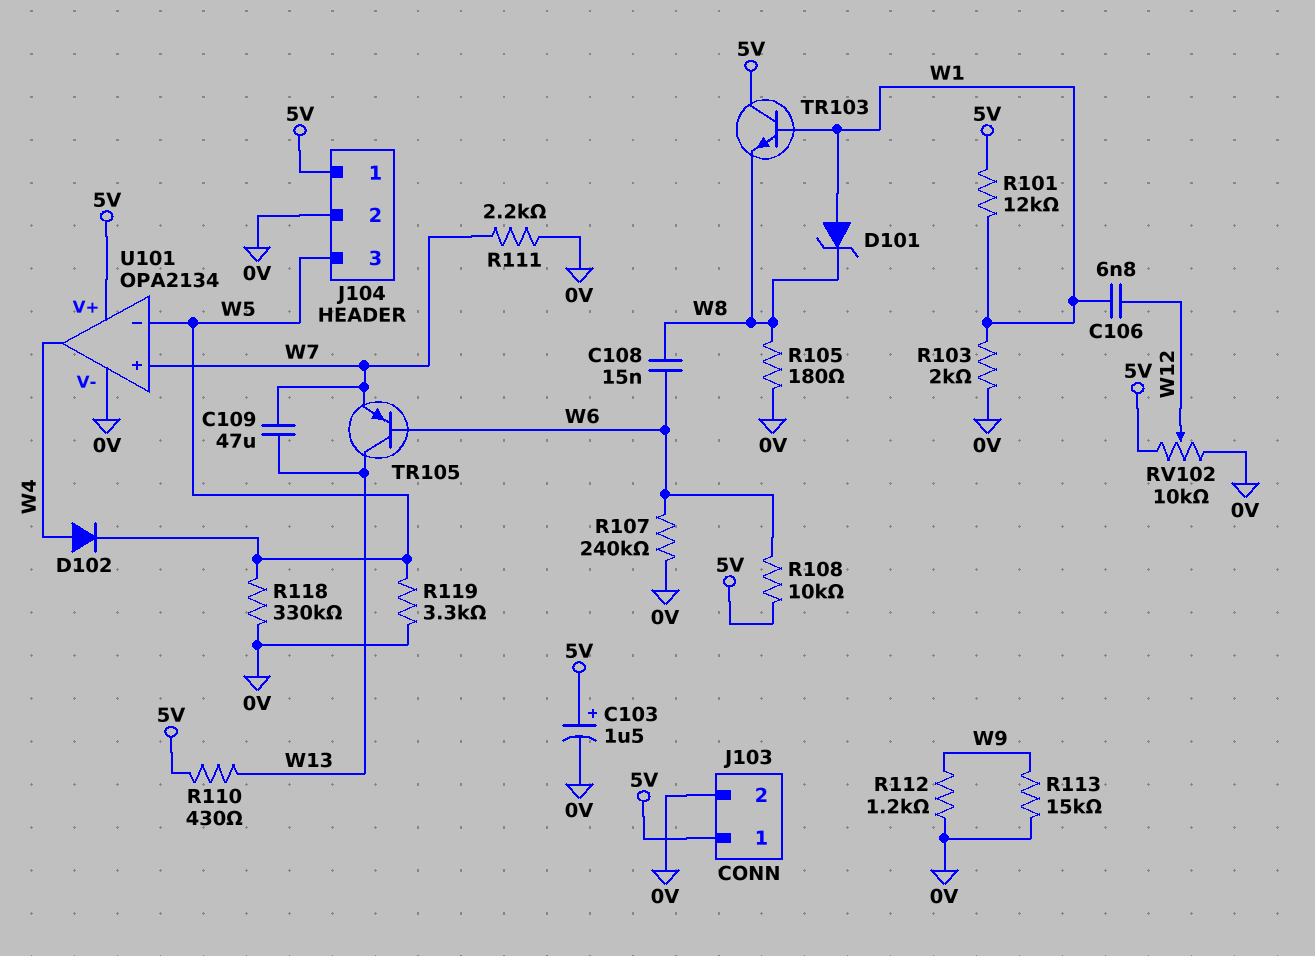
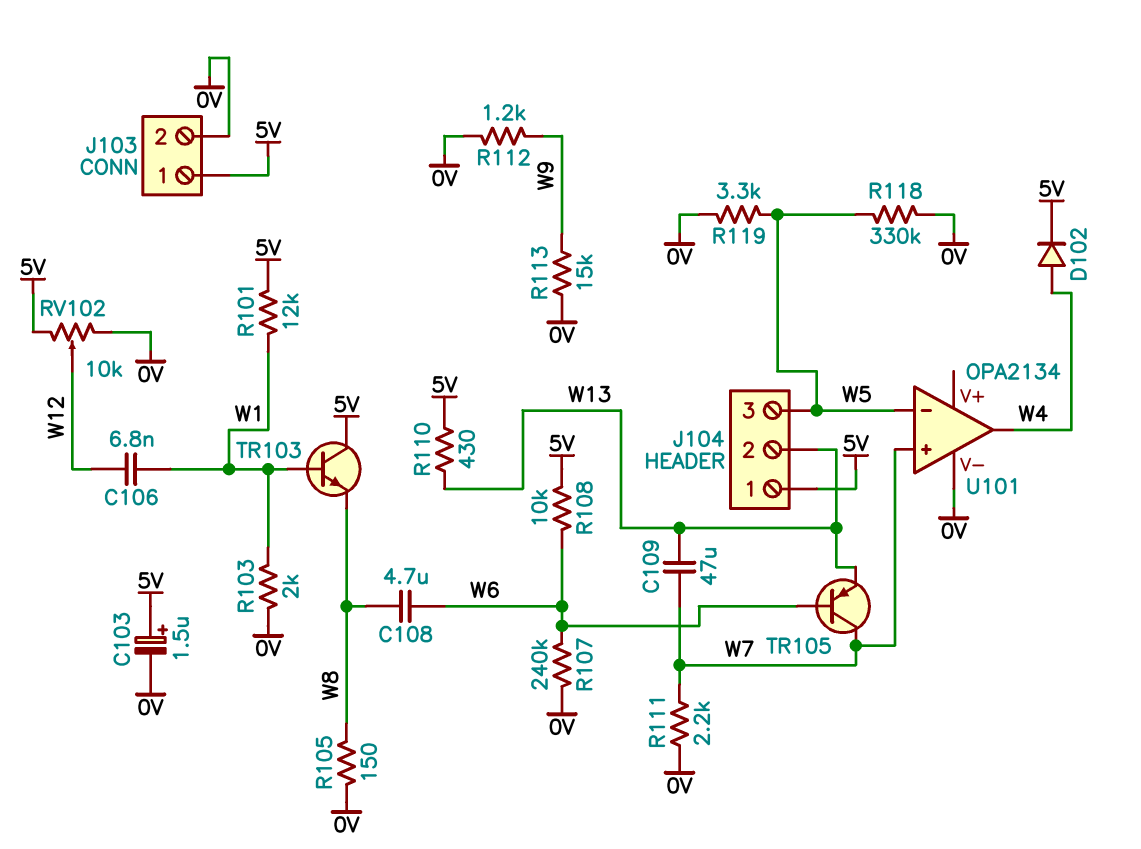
C108: 15nF (W6, W8) -> 4.7uF (W6, W8)
D101: zener (A W1, K W8) -> none
D102: diode (A W4, K W5) -> diode (A W4, K 5V)
J104 pin 2: 0V -> W13
R105: 180 (0V, W8) -> 150 (0V, W8)
TR105: PNP (B W6, C W13, E W7) -> PNP (B W6, C W7, E W13)
U101 pin V+: 5V -> none

